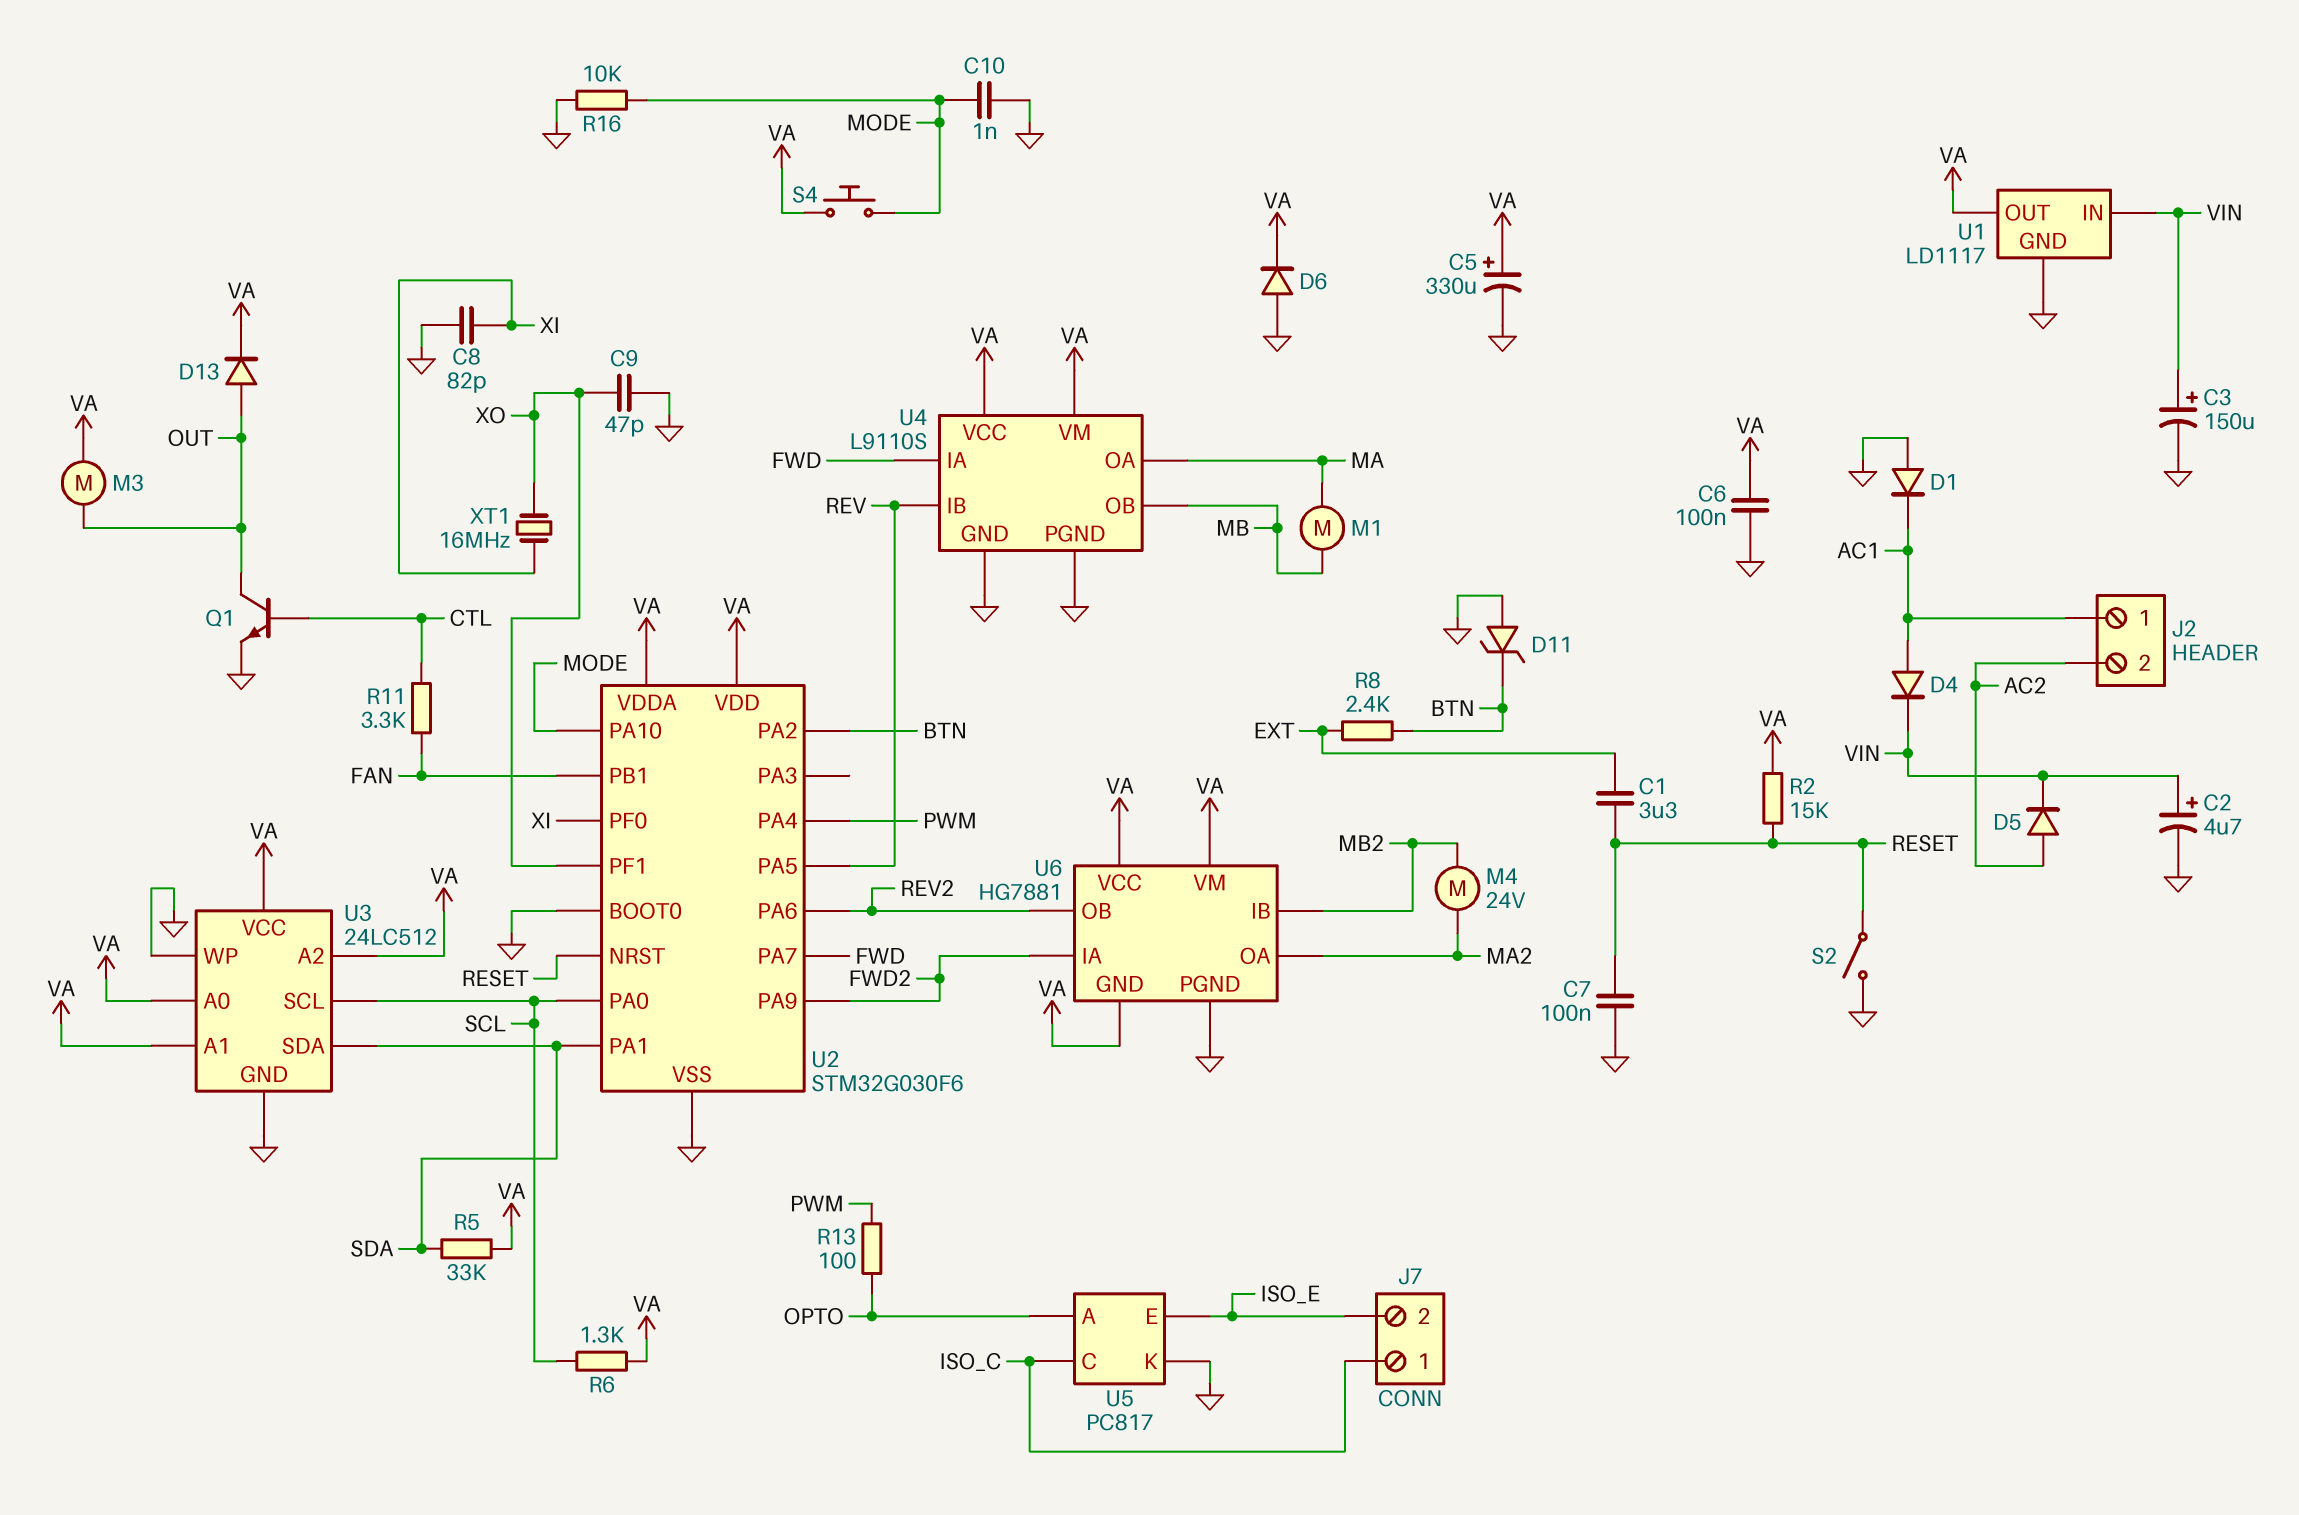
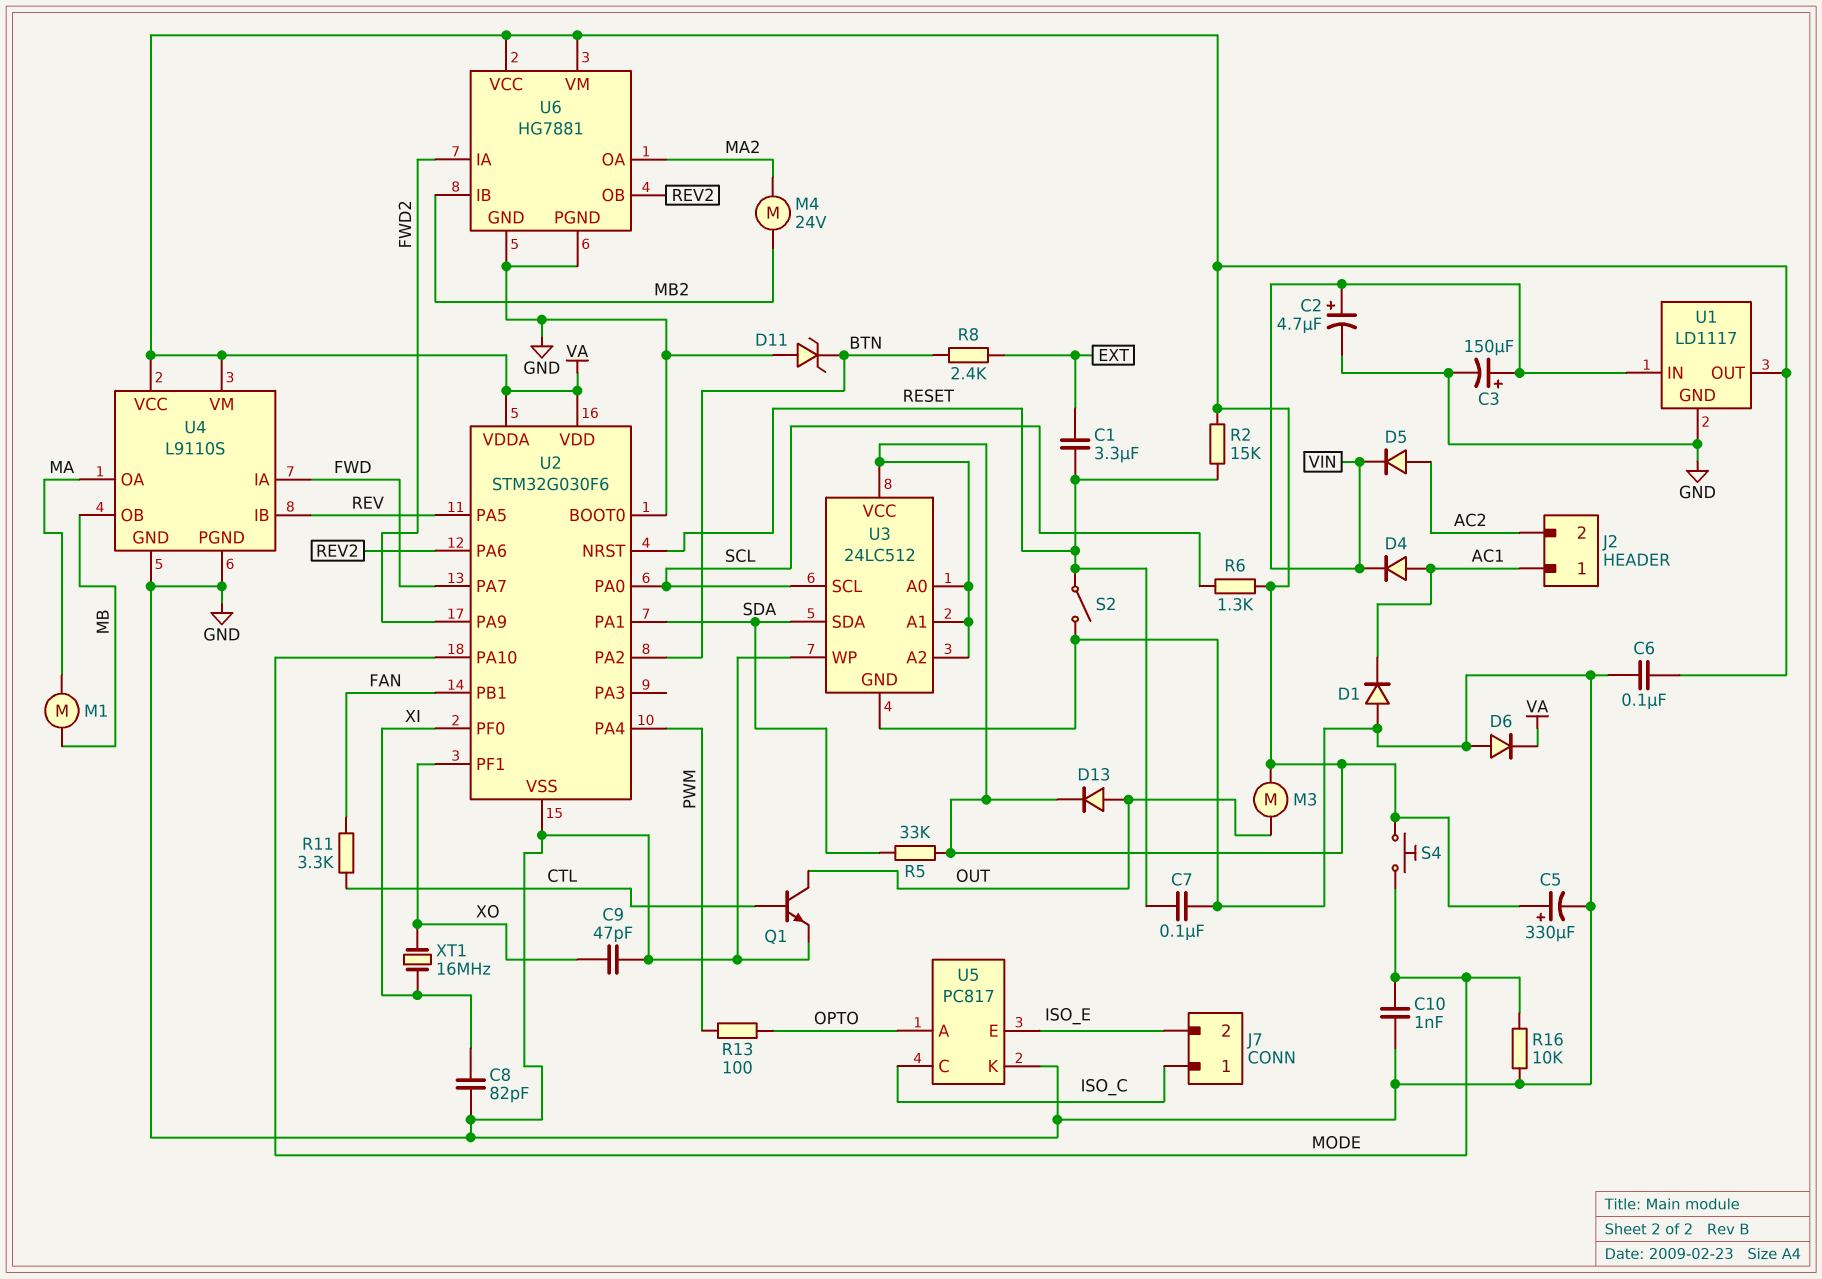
U6 pin GND: VA -> GND

